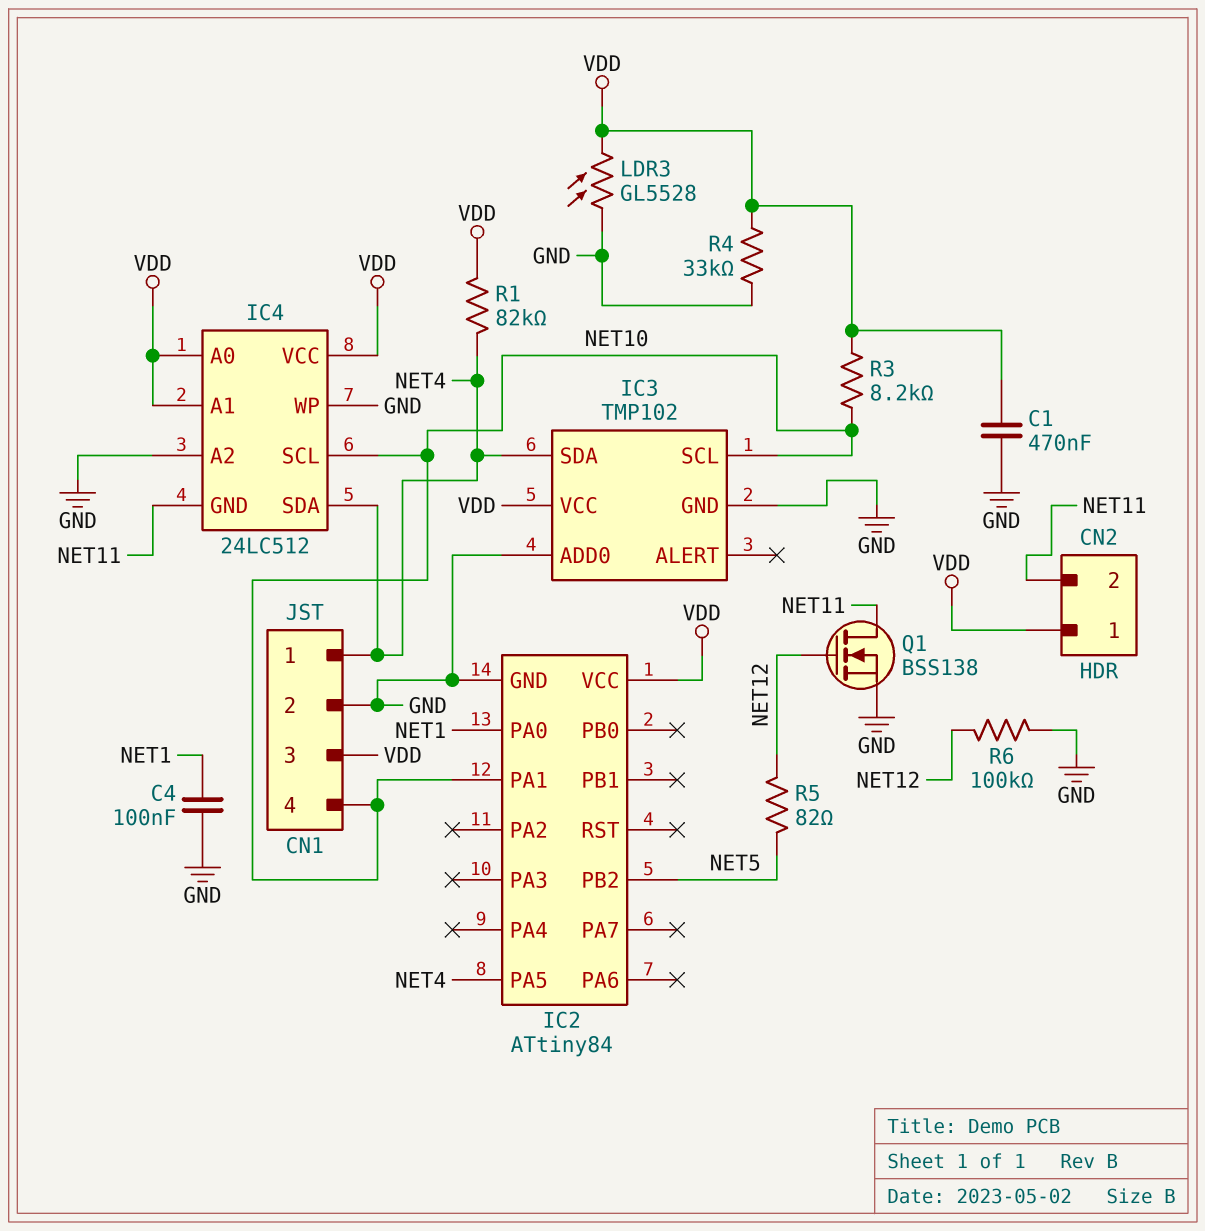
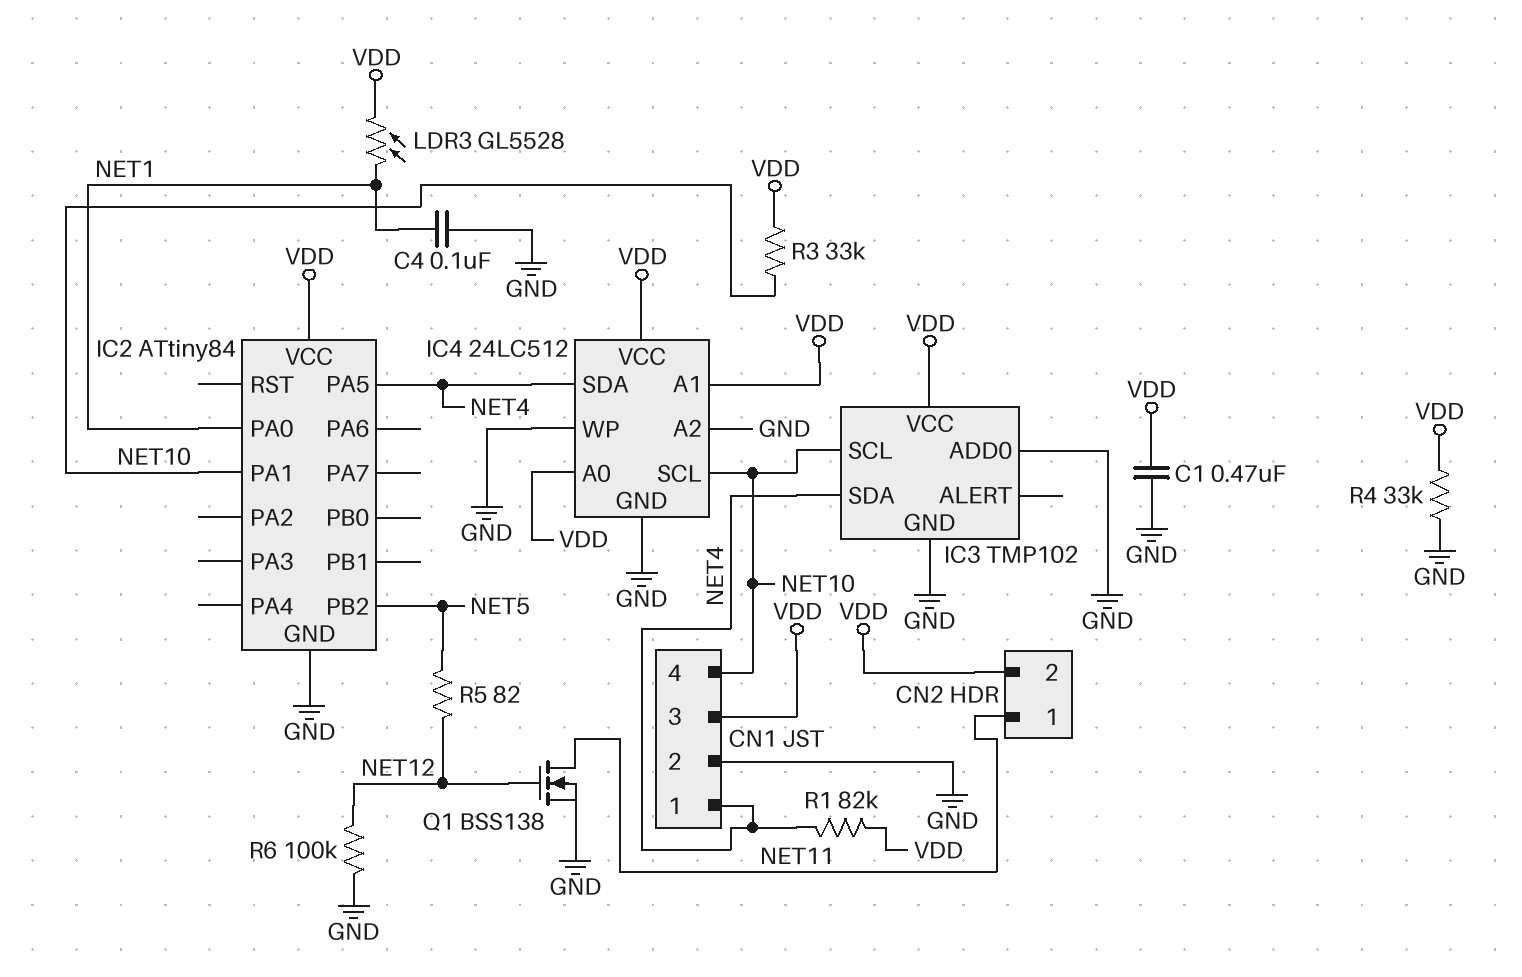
CN2 pin 1: VDD -> NET11
CN2 pin 2: NET11 -> VDD
IC4 pin GND: NET11 -> GND
LDR3: GL5528 (GND, VDD) -> GL5528 (NET1, VDD)
R3: 8.2k (NET10, VDD) -> 33k (NET10, VDD)

